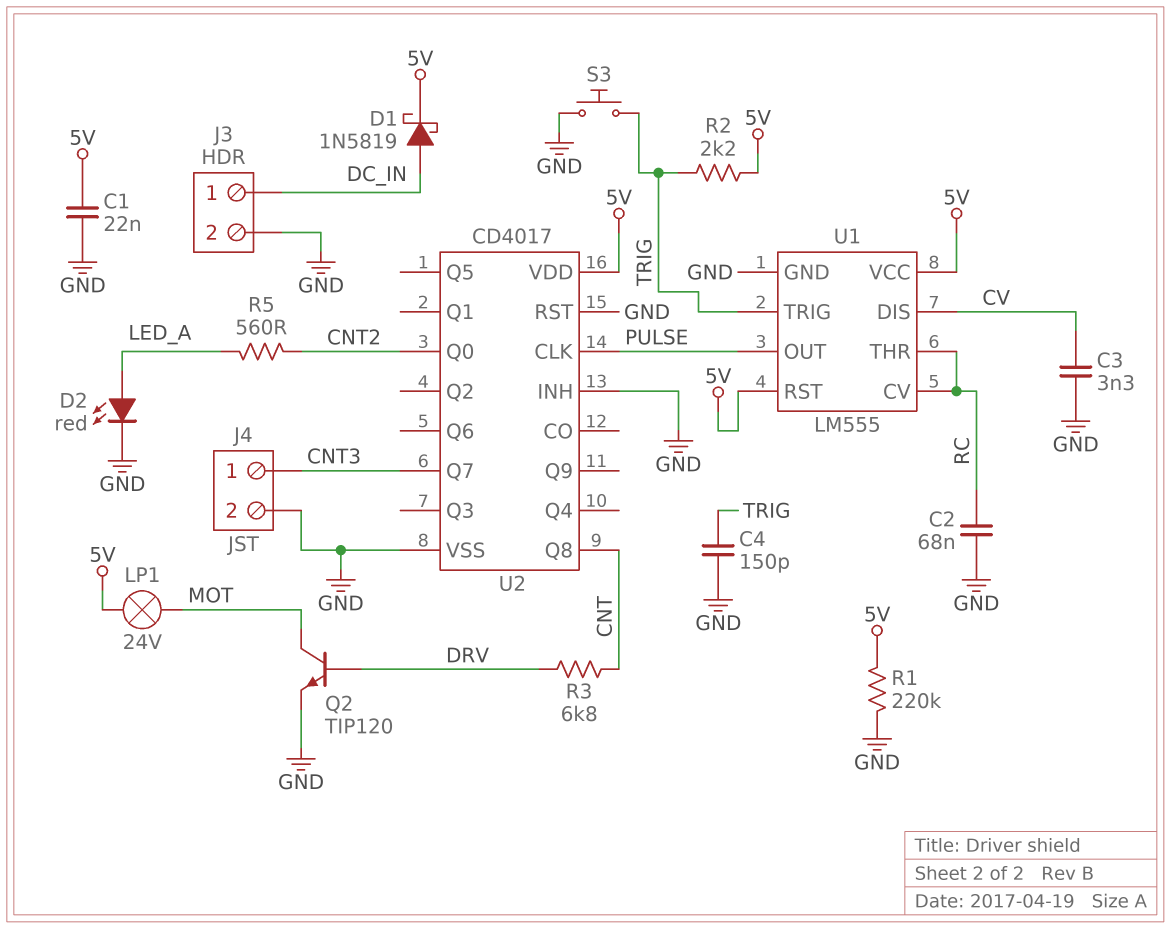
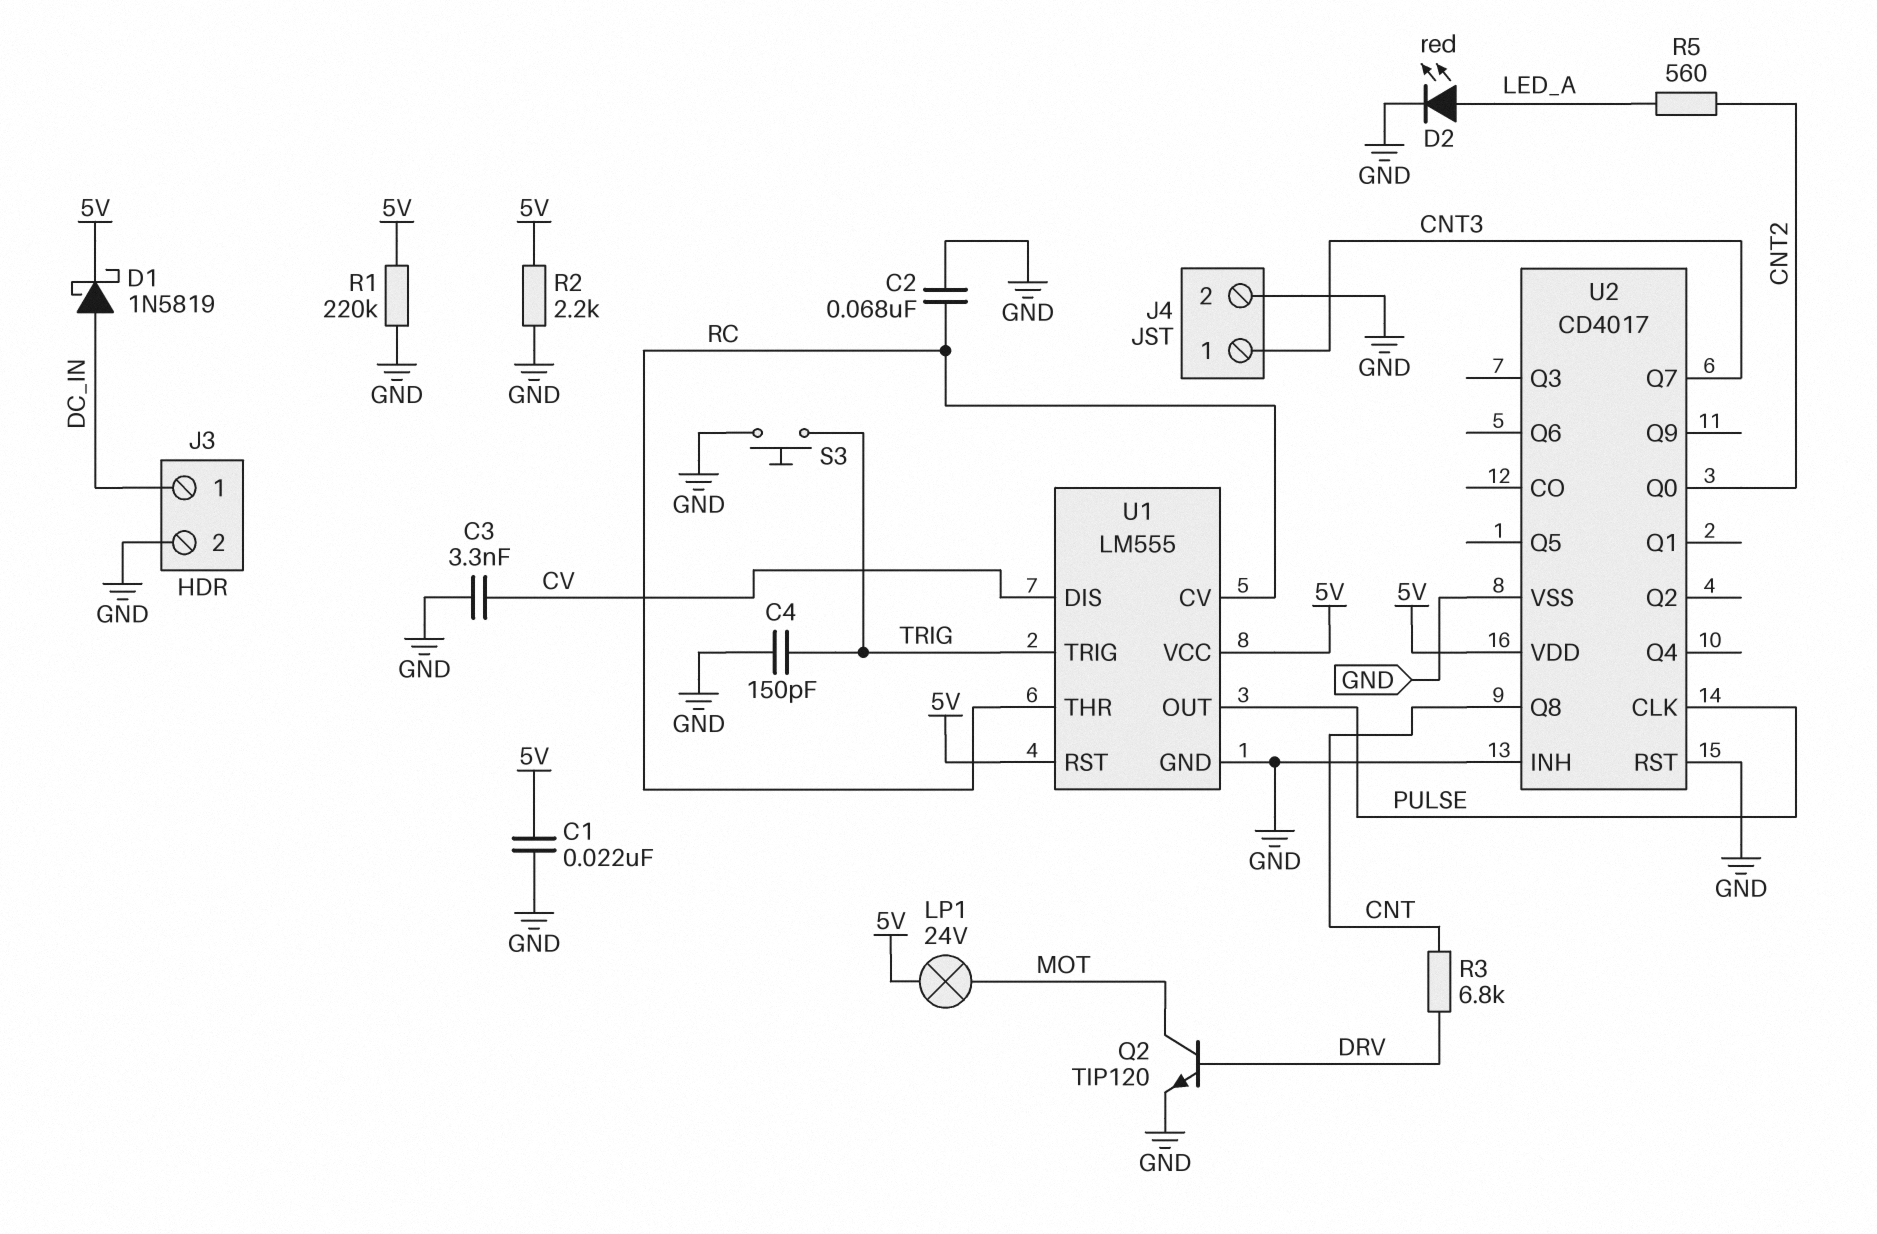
R2: 2.2k (5V, TRIG) -> 2.2k (5V, GND)

